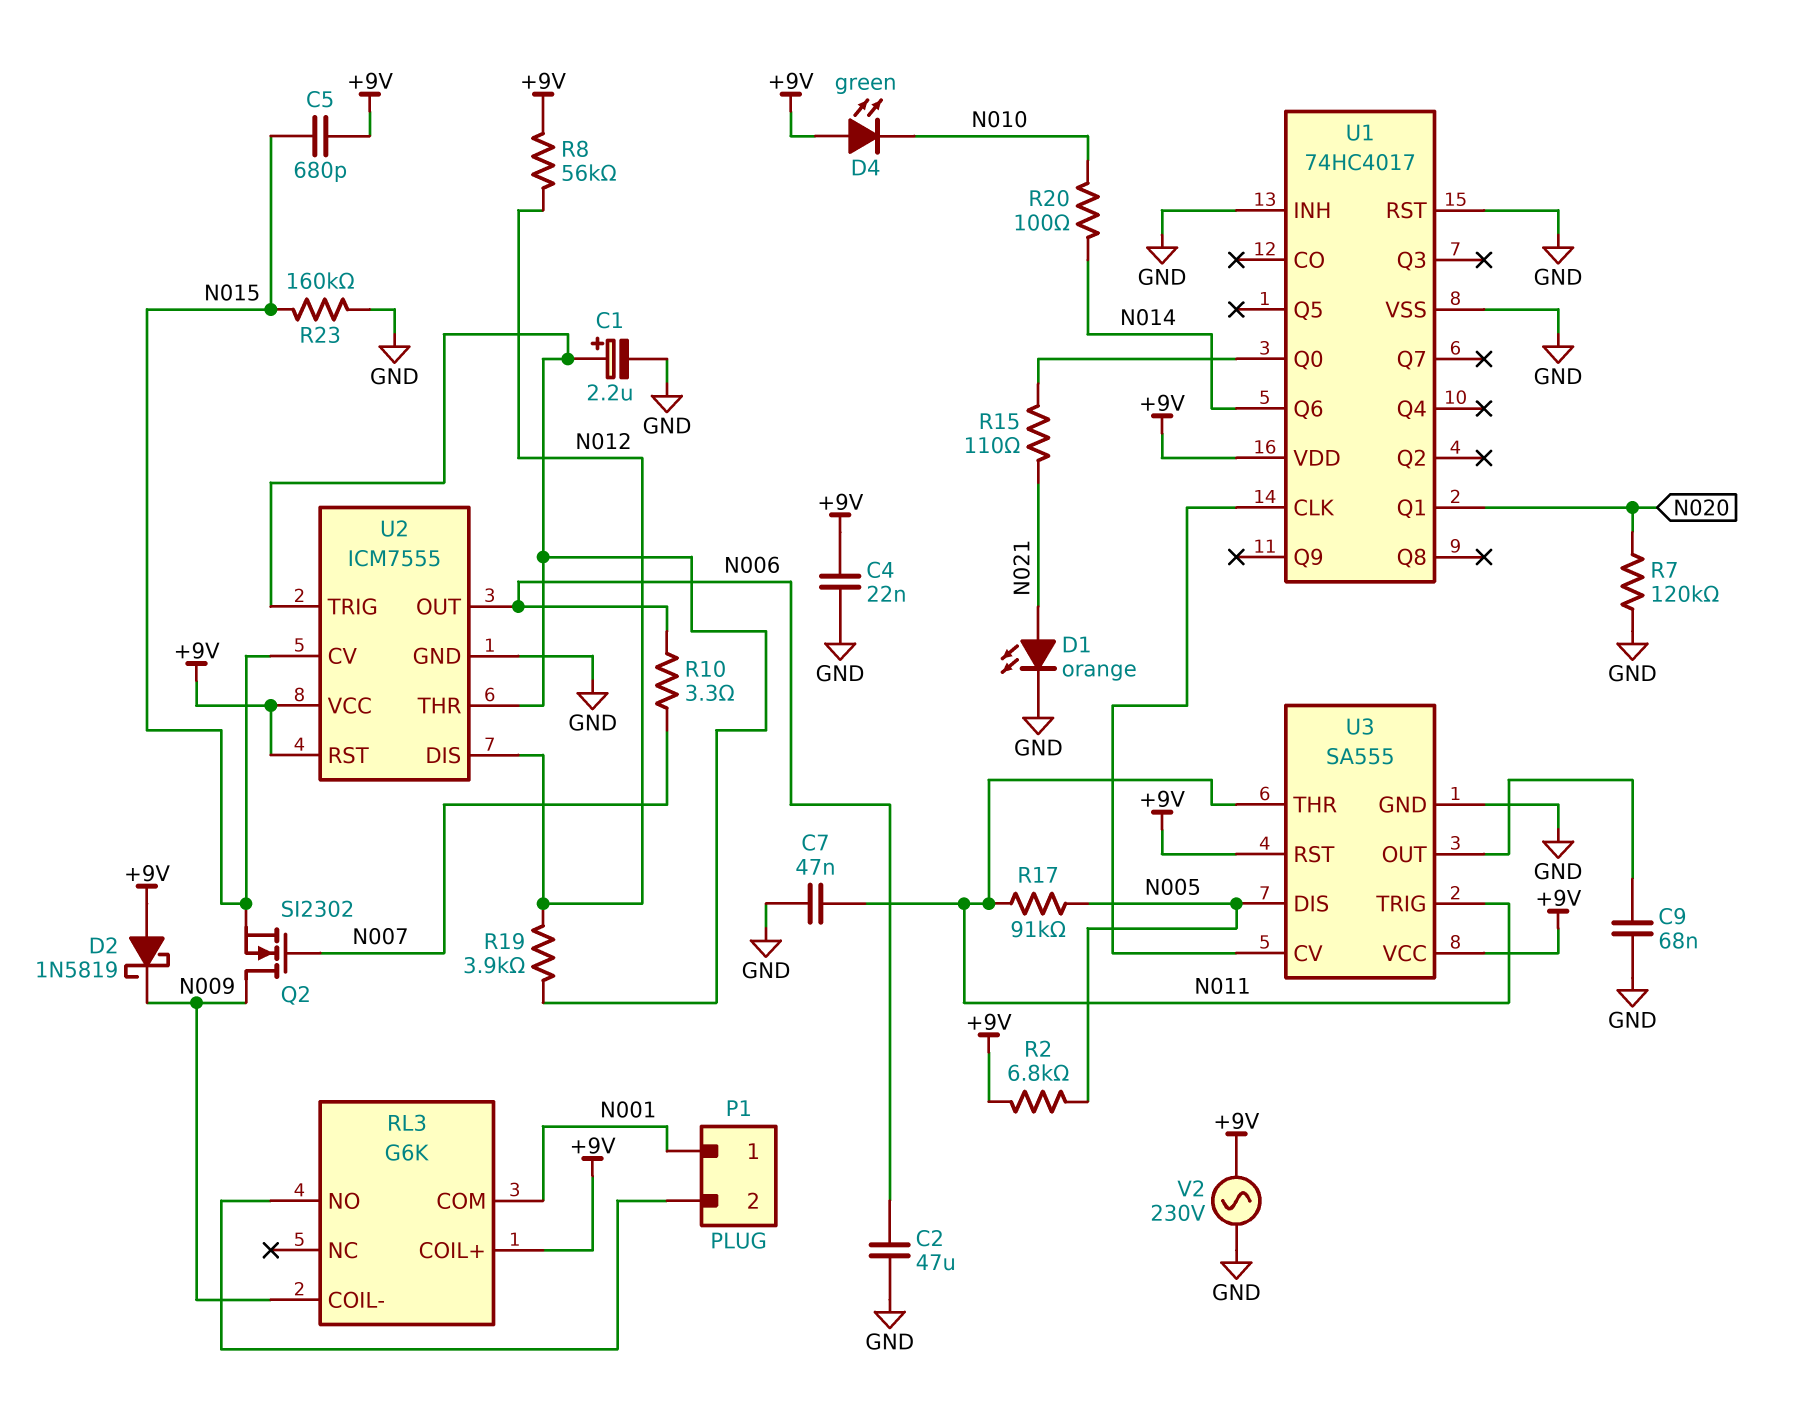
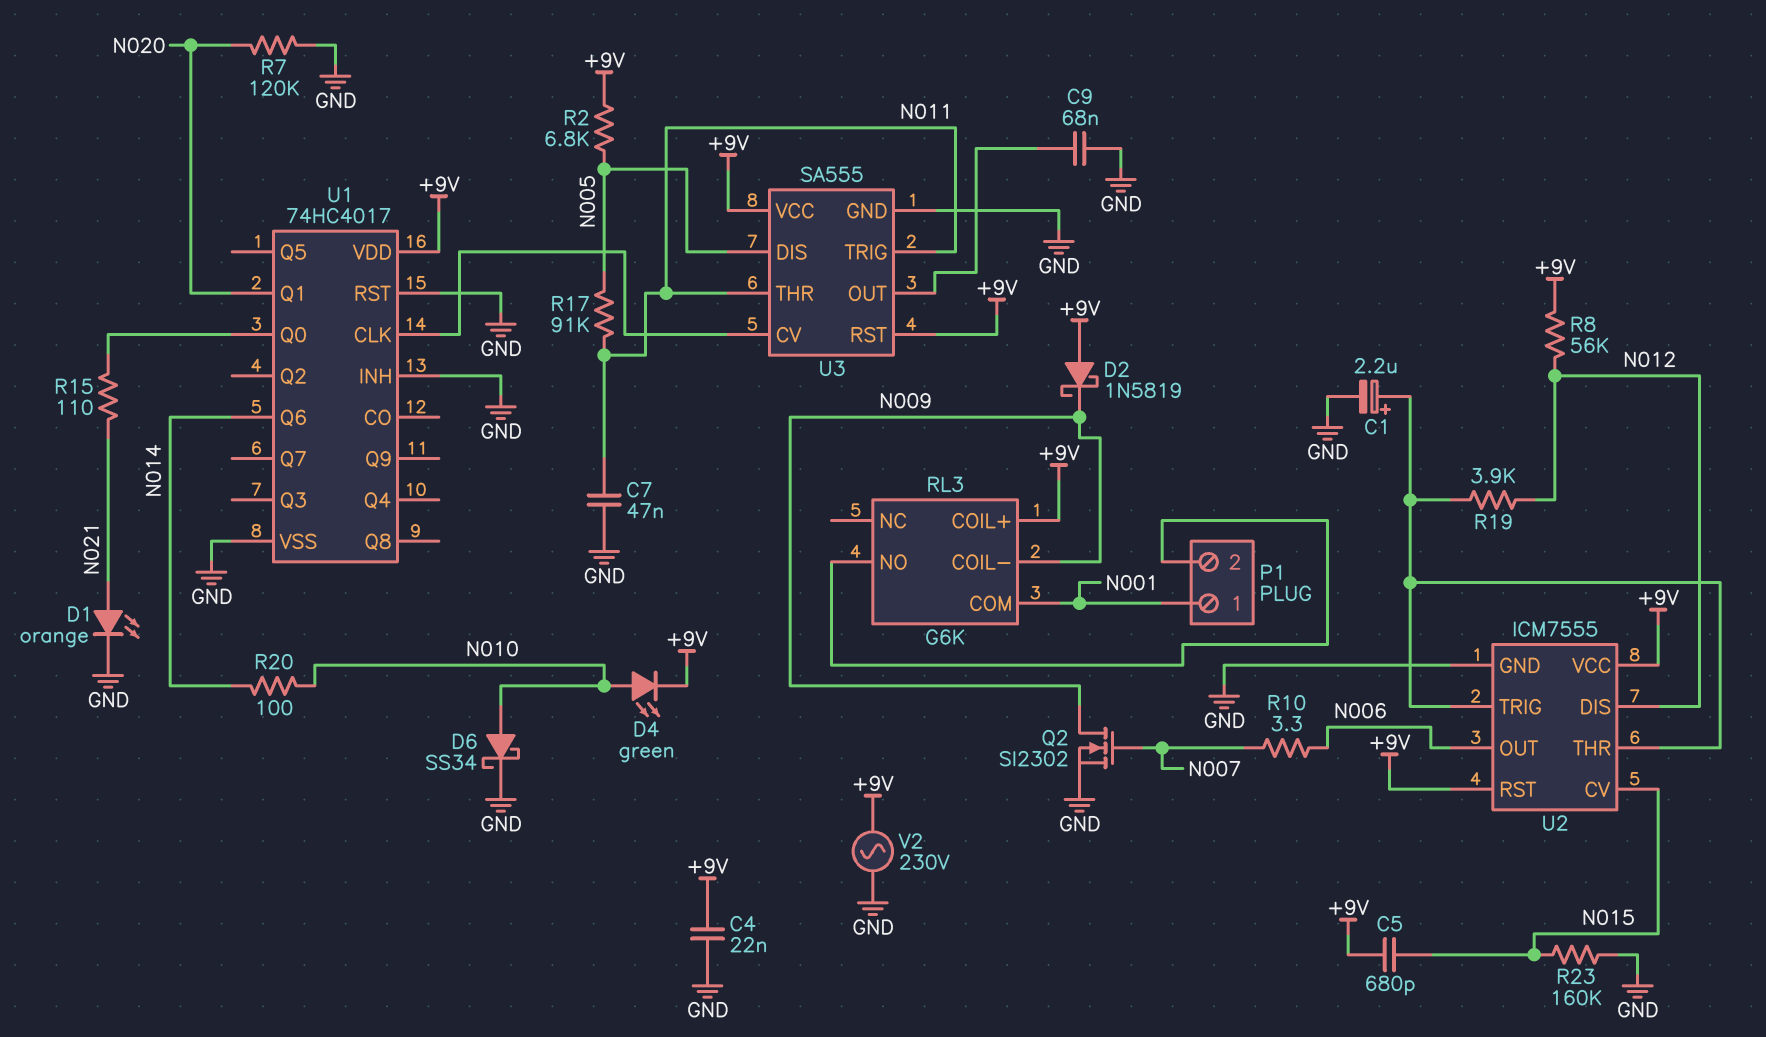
C2: 47uF (GND, N006) -> none
D4: LED green (A +9V, K N010) -> LED green (A N010, K +9V)
D6: none -> schottky SS34 (A N010, K GND)
Q2: NMOS SI2302 (G N007, D N009, S N015) -> NMOS SI2302 (G N007, D N009, S GND)

